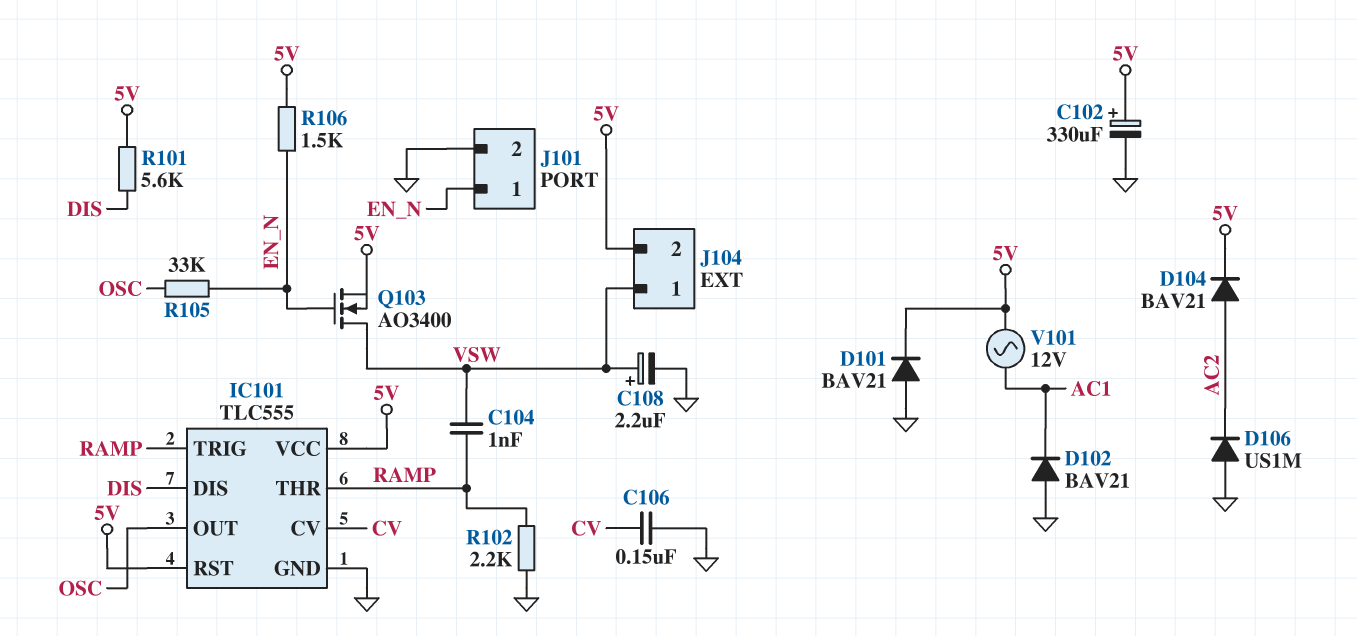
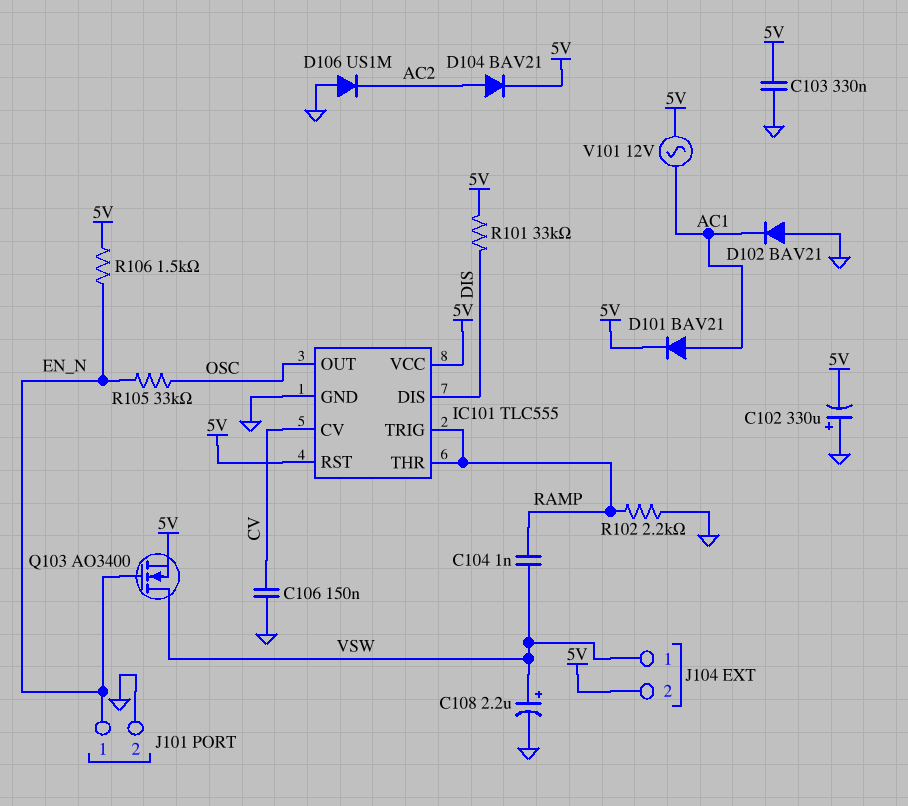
C102: 330uF (plus 5V, minus GND) -> 330uF (plus GND, minus 5V)
C103: none -> 330nF (5V, GND)
D101: diode BAV21 (A GND, K 5V) -> diode BAV21 (A AC1, K 5V)
R101: 5.6k (5V, DIS) -> 33k (5V, DIS)

